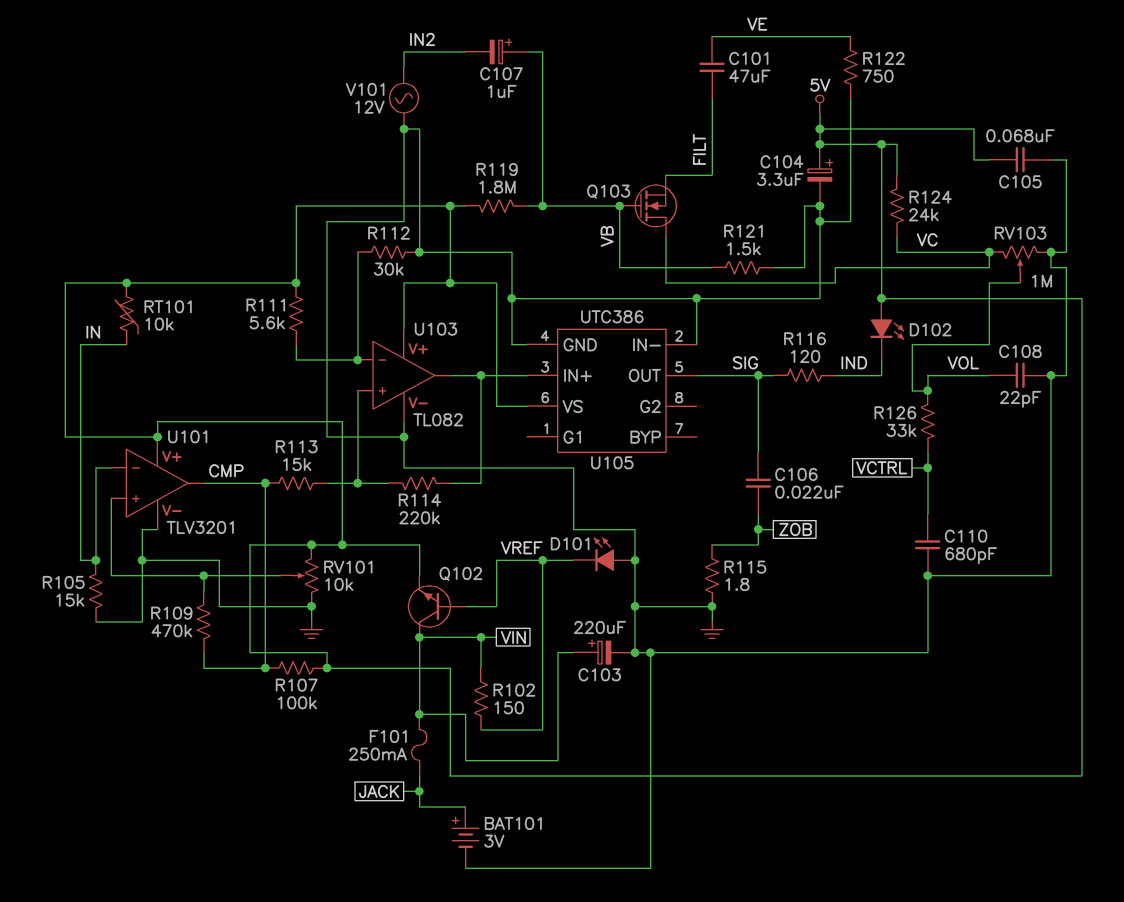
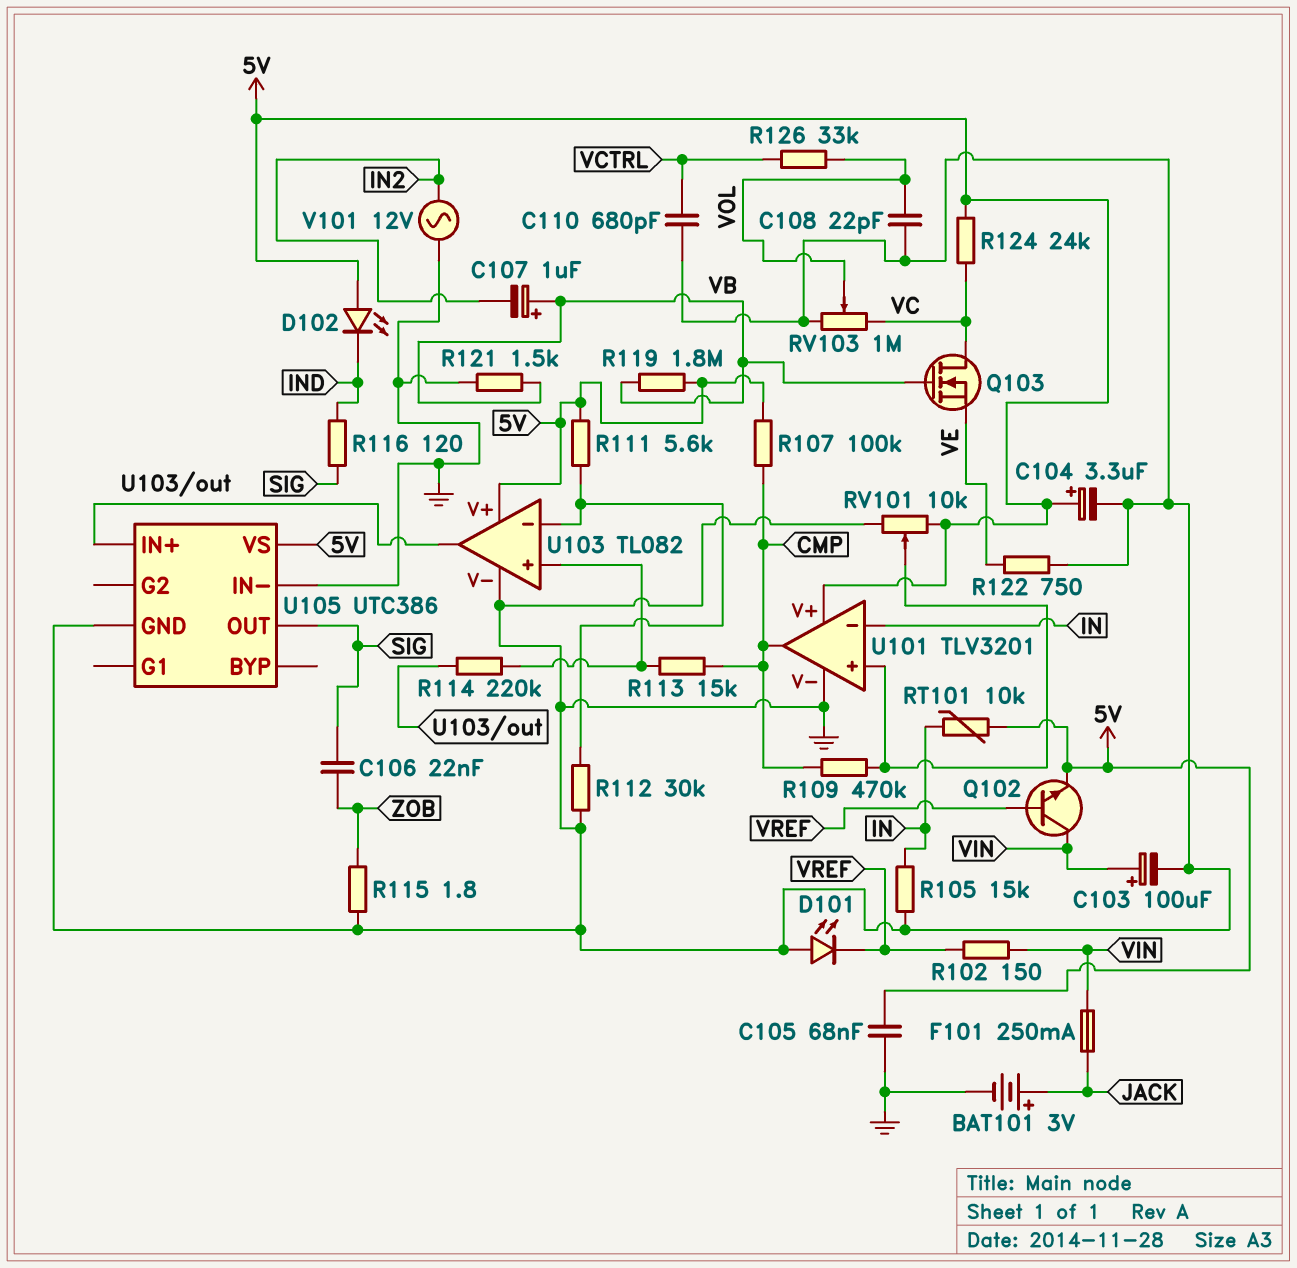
C101: 47uF (FILT, VE) -> none
C103: 220uF (plus VIN, minus GND) -> 100uF (plus VIN, minus GND)
Q103: NMOS (G VB, D VC, S FILT) -> NMOS (G VB, D VC, S VE)

